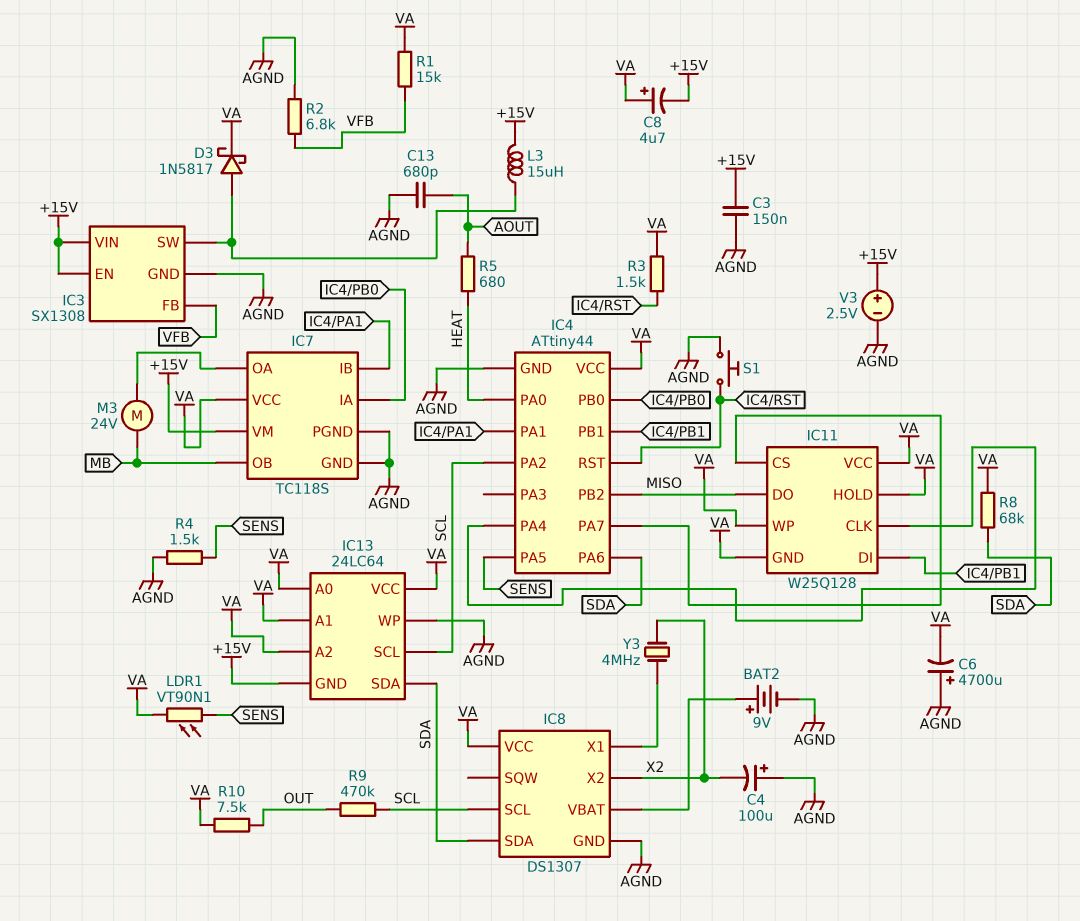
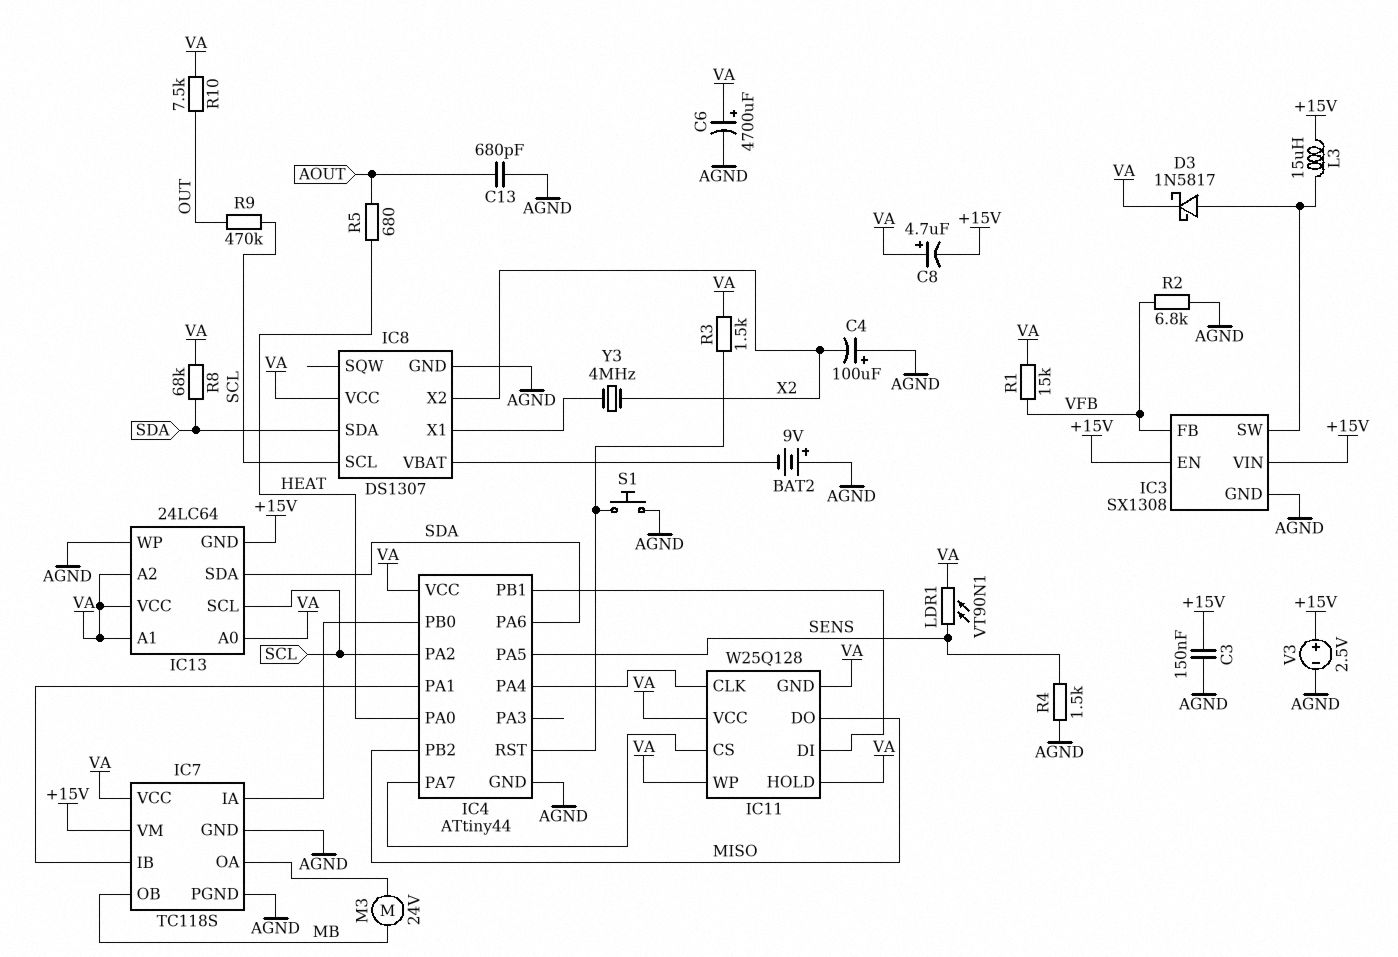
BAT2: 9V (plus IC8/VBAT, minus AGND) -> 9V (plus AGND, minus IC8/VBAT)
C6: 4700uF (plus AGND, minus VA) -> 4700uF (plus VA, minus AGND)

